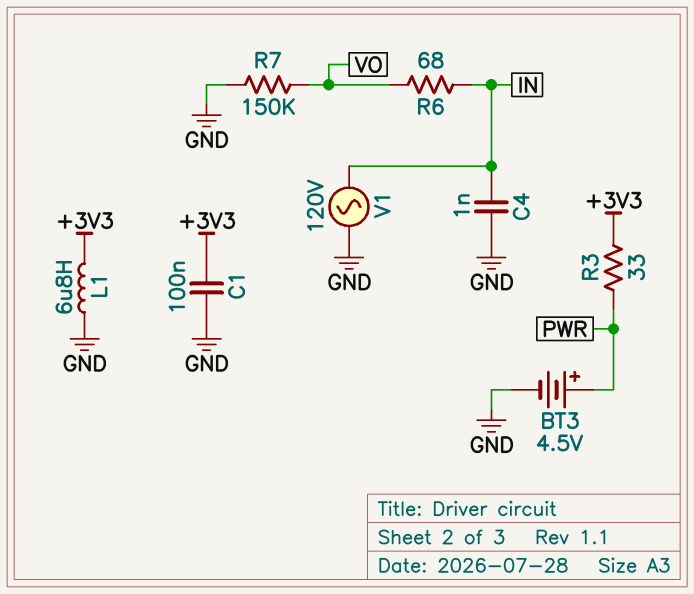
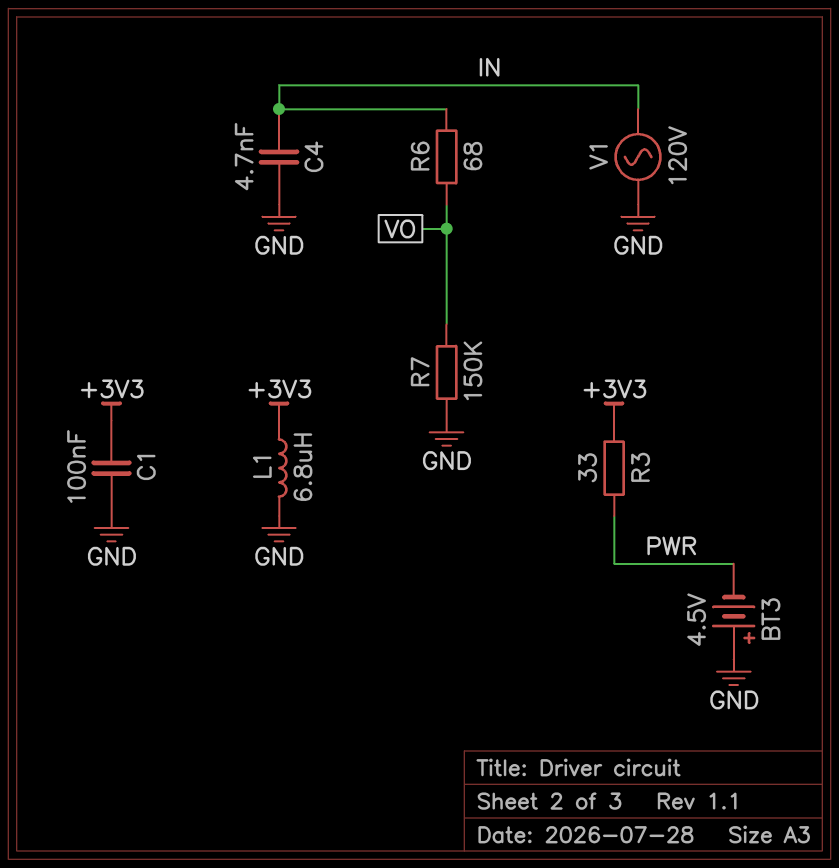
BT3: 4.5V (plus PWR, minus GND) -> 4.5V (plus GND, minus PWR)
C4: 1nF (GND, IN) -> 4.7nF (GND, IN)

